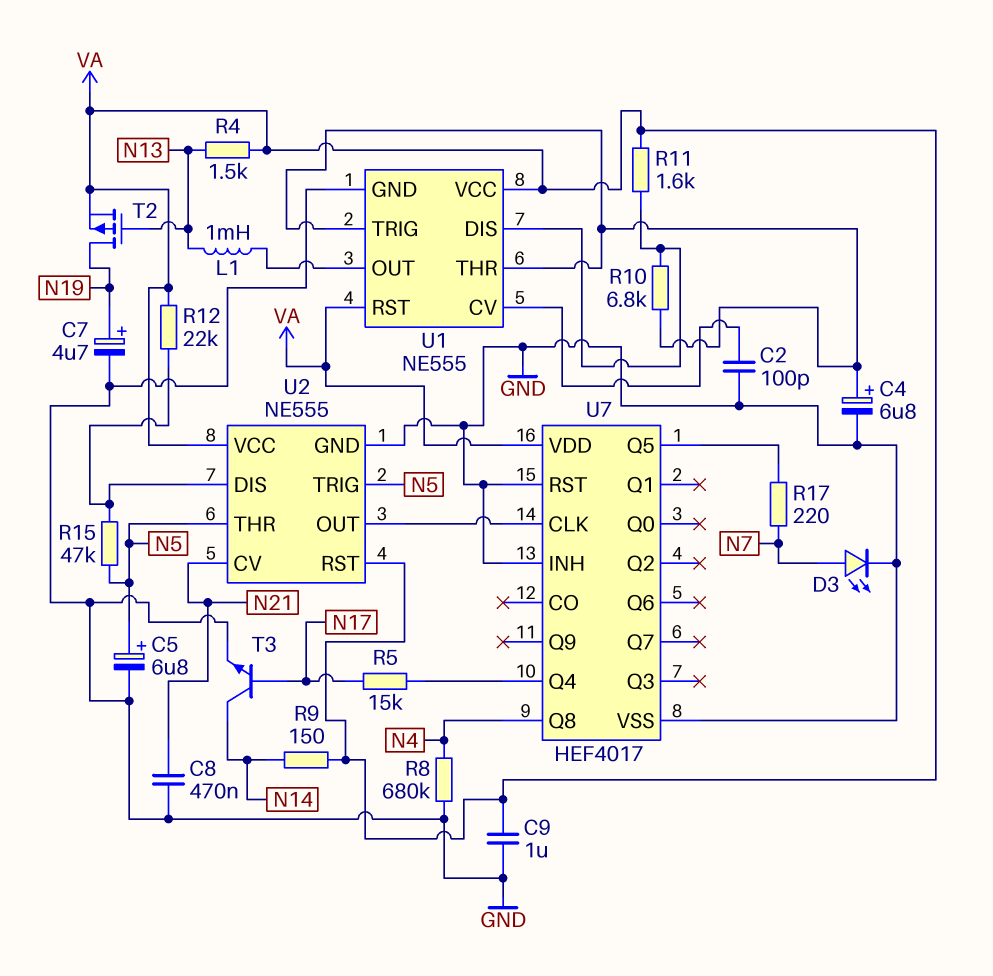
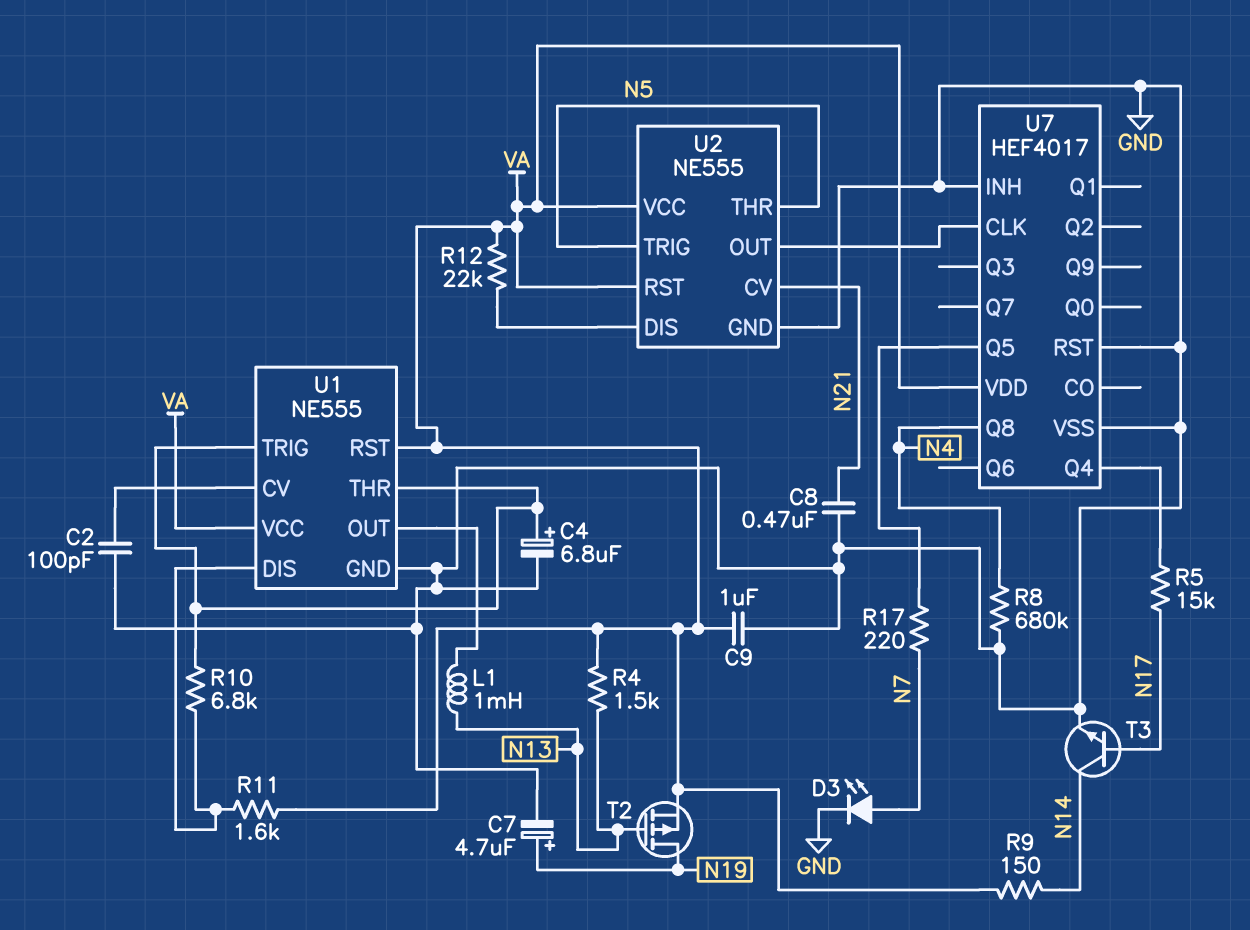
C5: 6.8uF (plus N5, minus GND) -> none
R15: 47k (N5, U2/DIS) -> none

